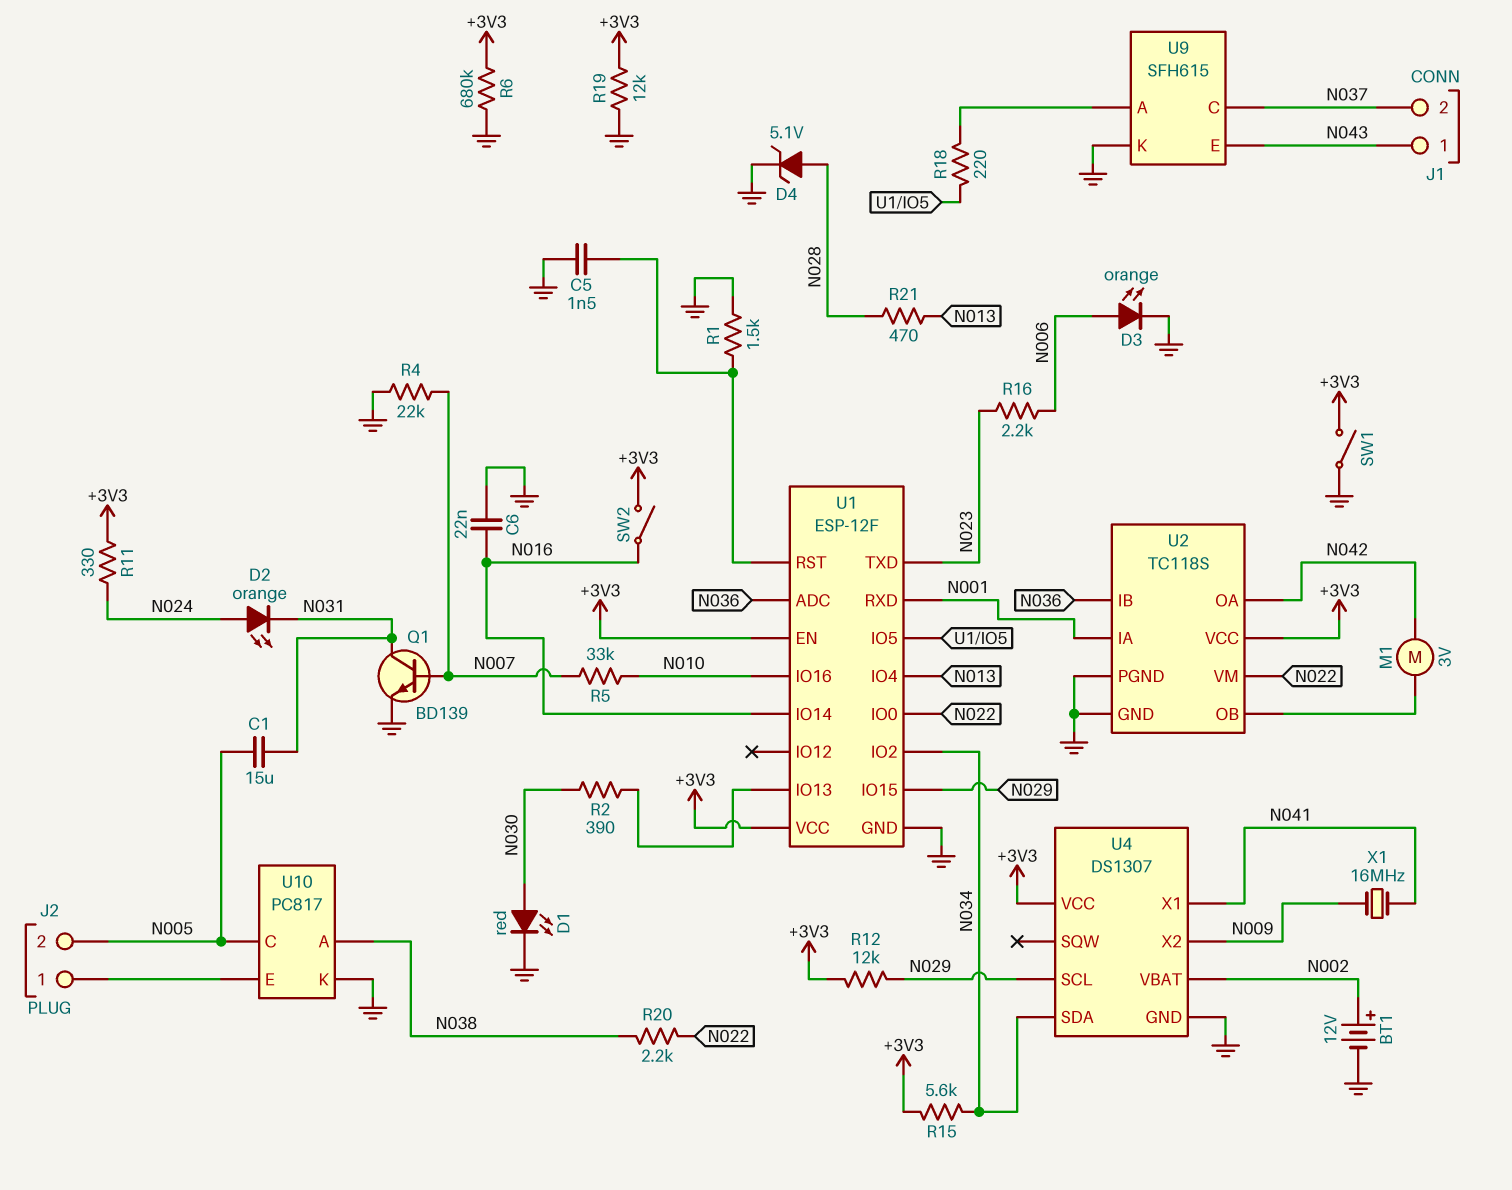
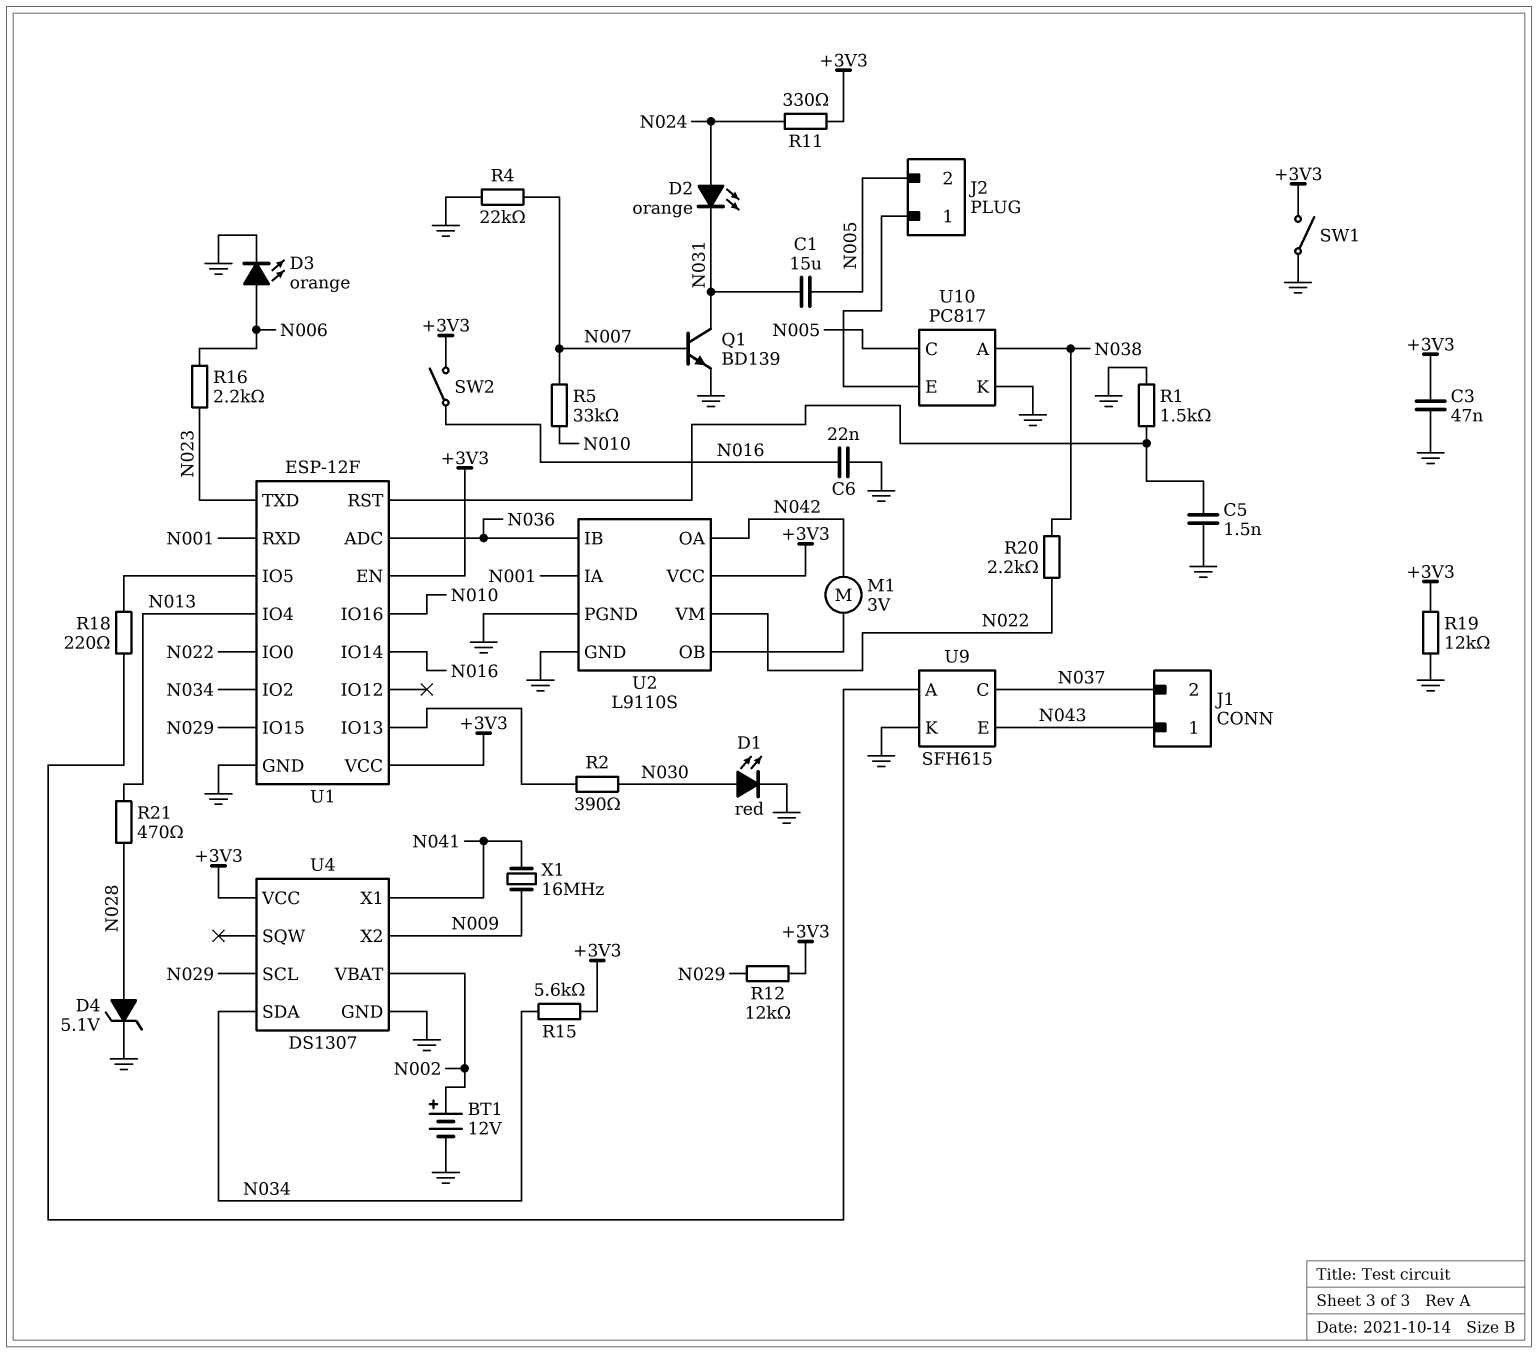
C3: none -> 47nF (+3V3, GND)
R6: 680k (+3V3, GND) -> none
U2: TC118S -> L9110S

